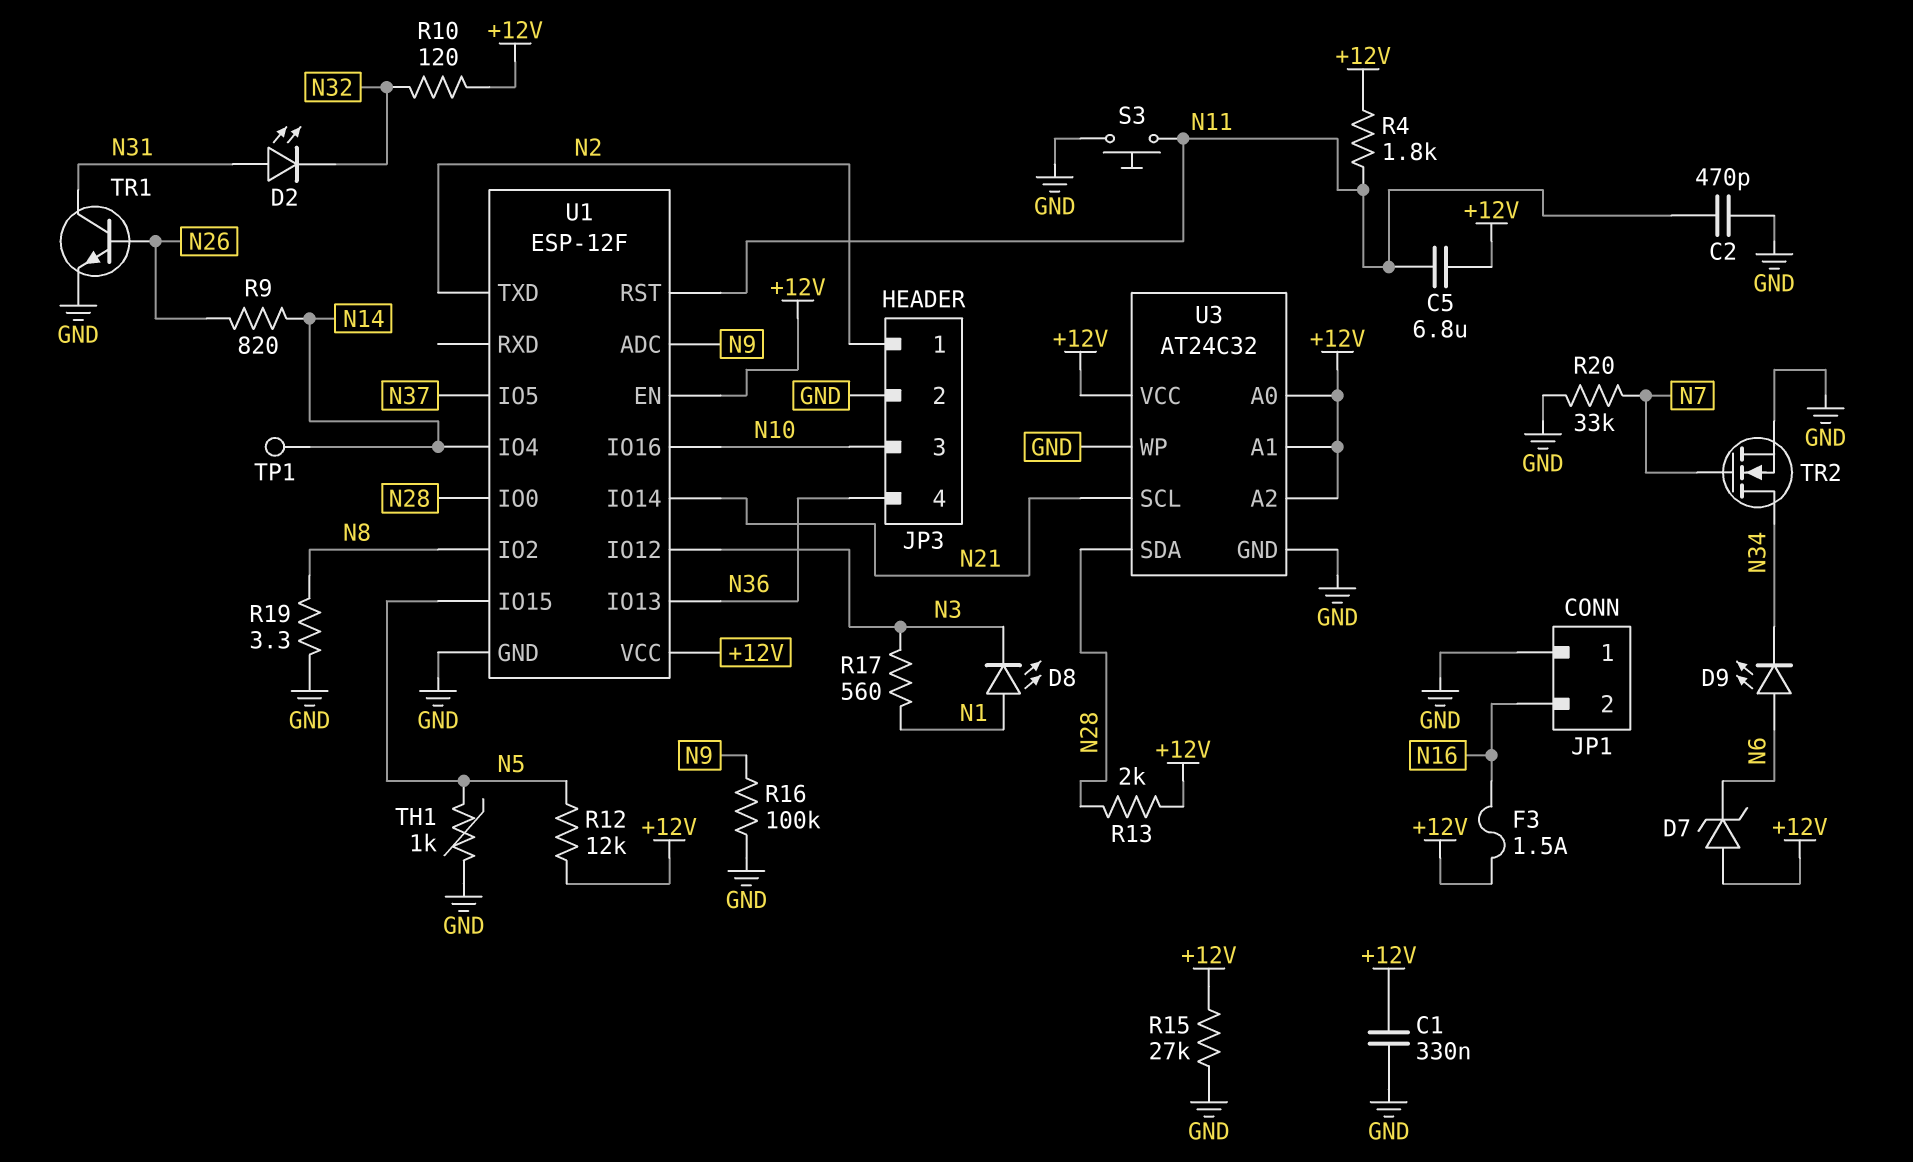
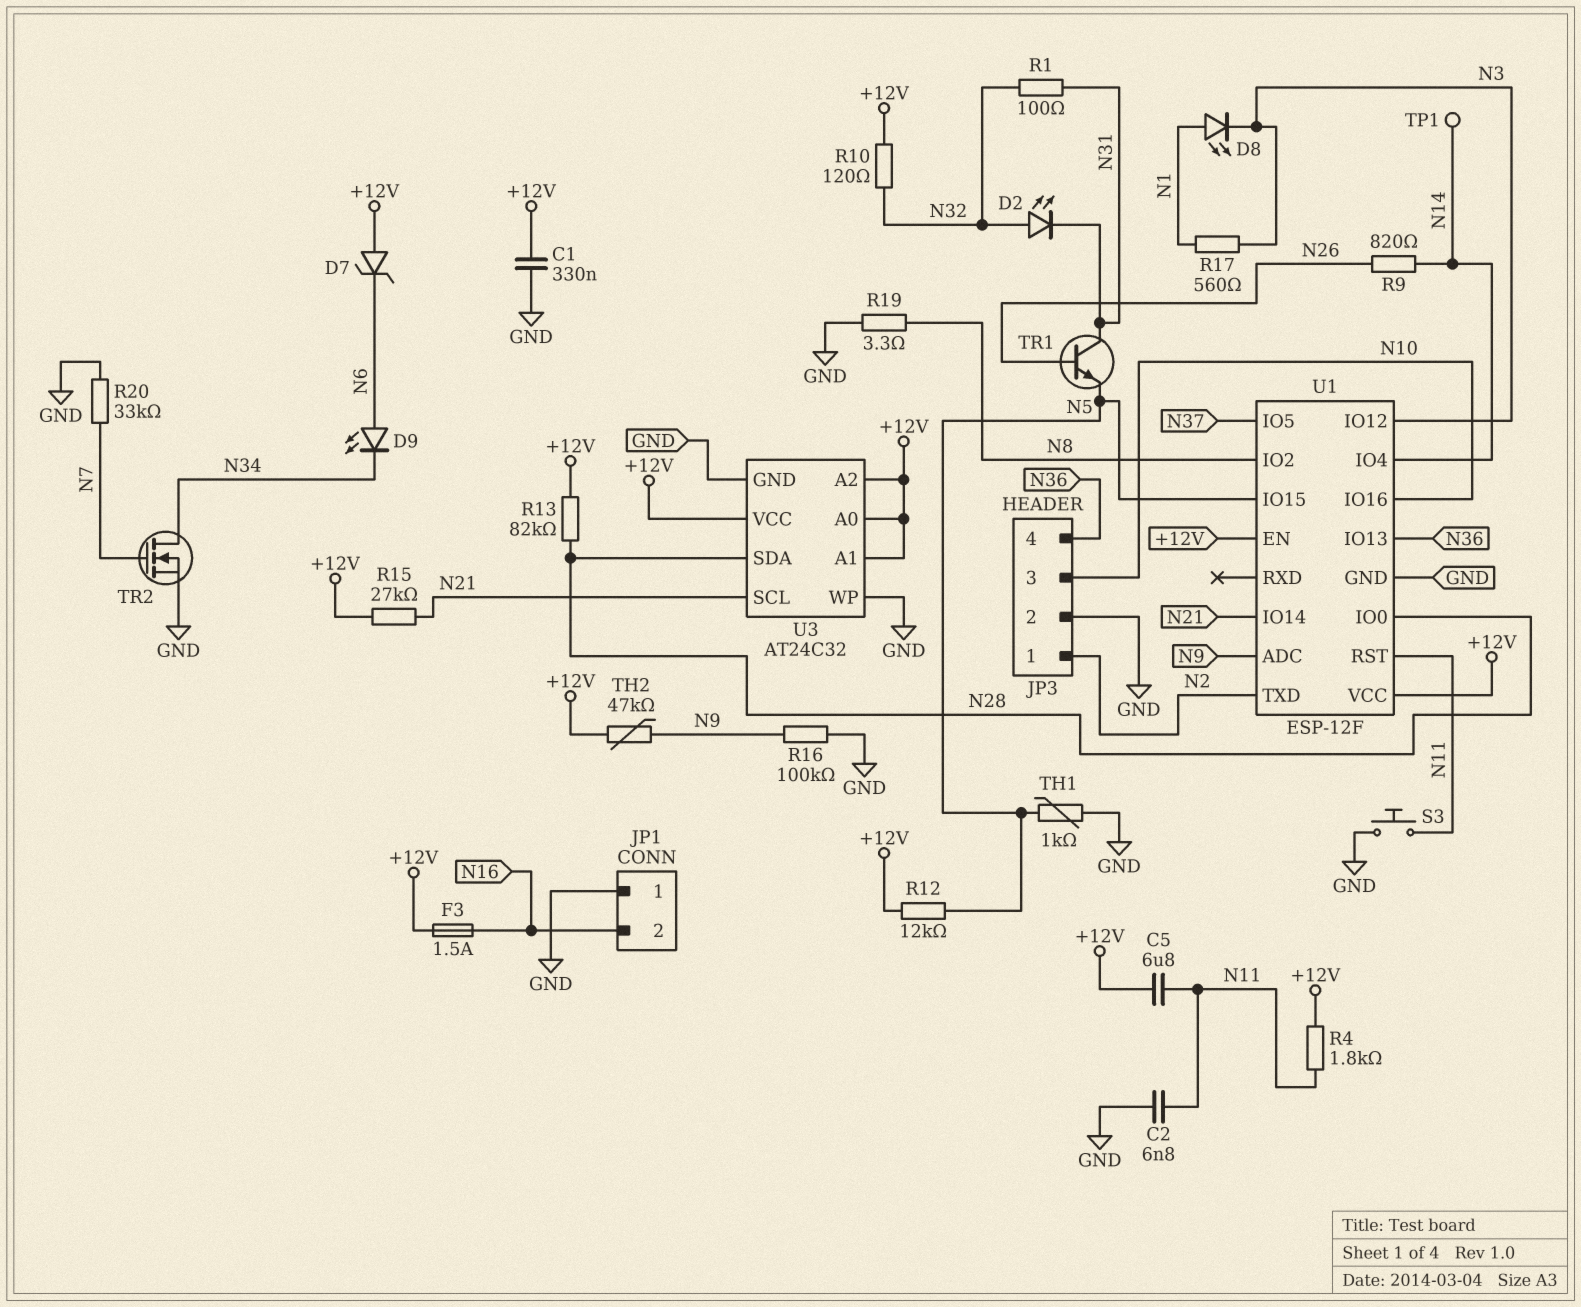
C2: 470pF (GND, N11) -> 6.8nF (GND, N11)
D2: LED (A N31, K N32) -> LED (A N32, K N31)
R1: none -> 100 (N31, N32)
R13: 2k (+12V, N28) -> 82k (+12V, N28)
R15: 27k (+12V, GND) -> 27k (+12V, N21)
TH2: none -> 47k (+12V, N9)
TR1: NPN (B N26, C N31, E GND) -> NPN (B N26, C N31, E N5)

